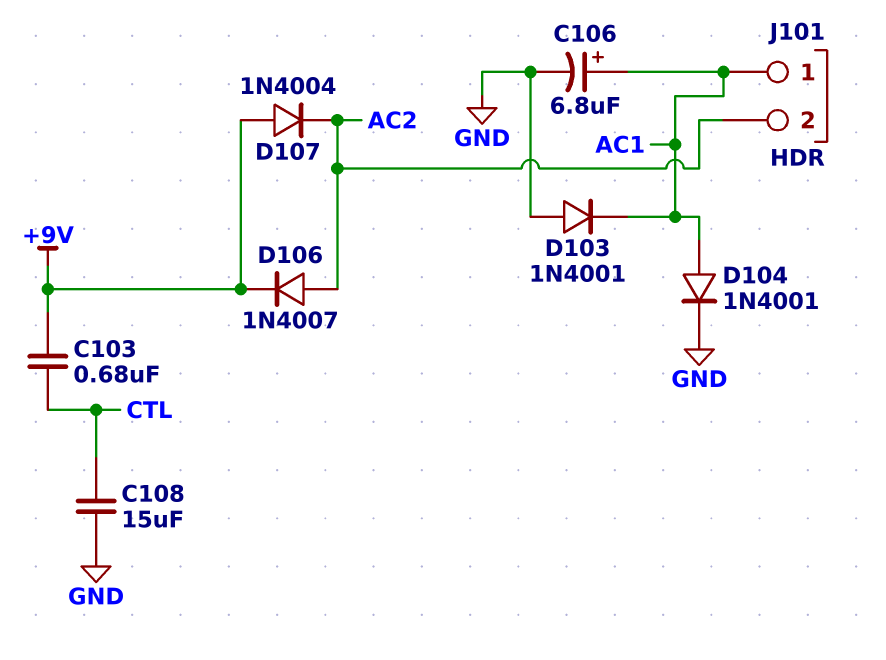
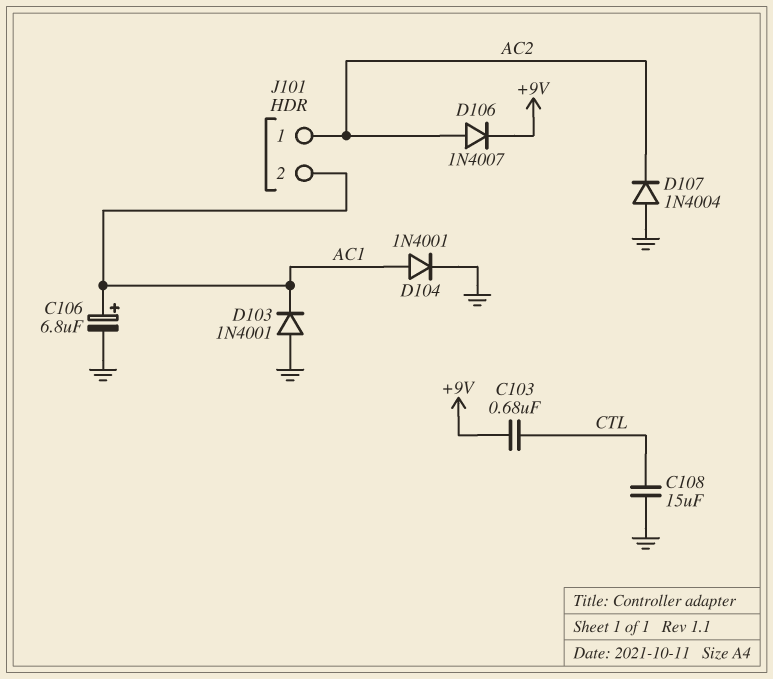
D107: diode 1N4004 (A +9V, K AC2) -> diode 1N4004 (A GND, K AC2)
J101 pin 1: AC1 -> AC2
J101 pin 2: AC2 -> AC1

